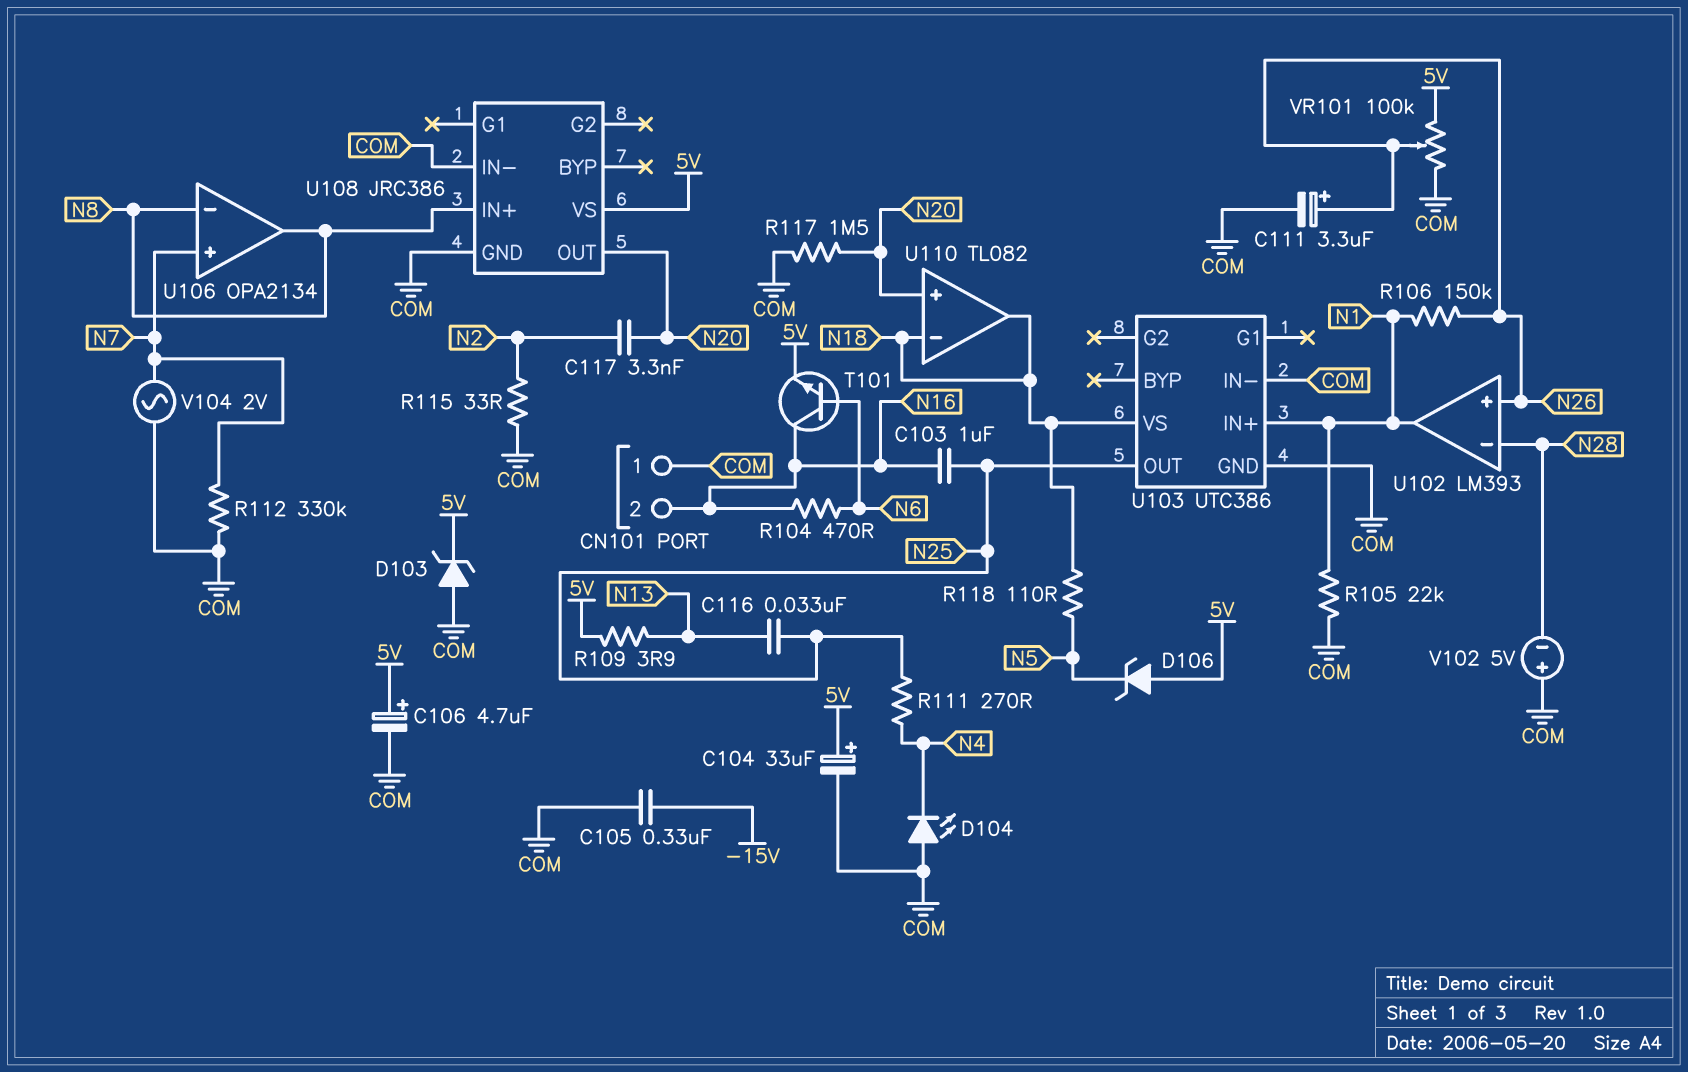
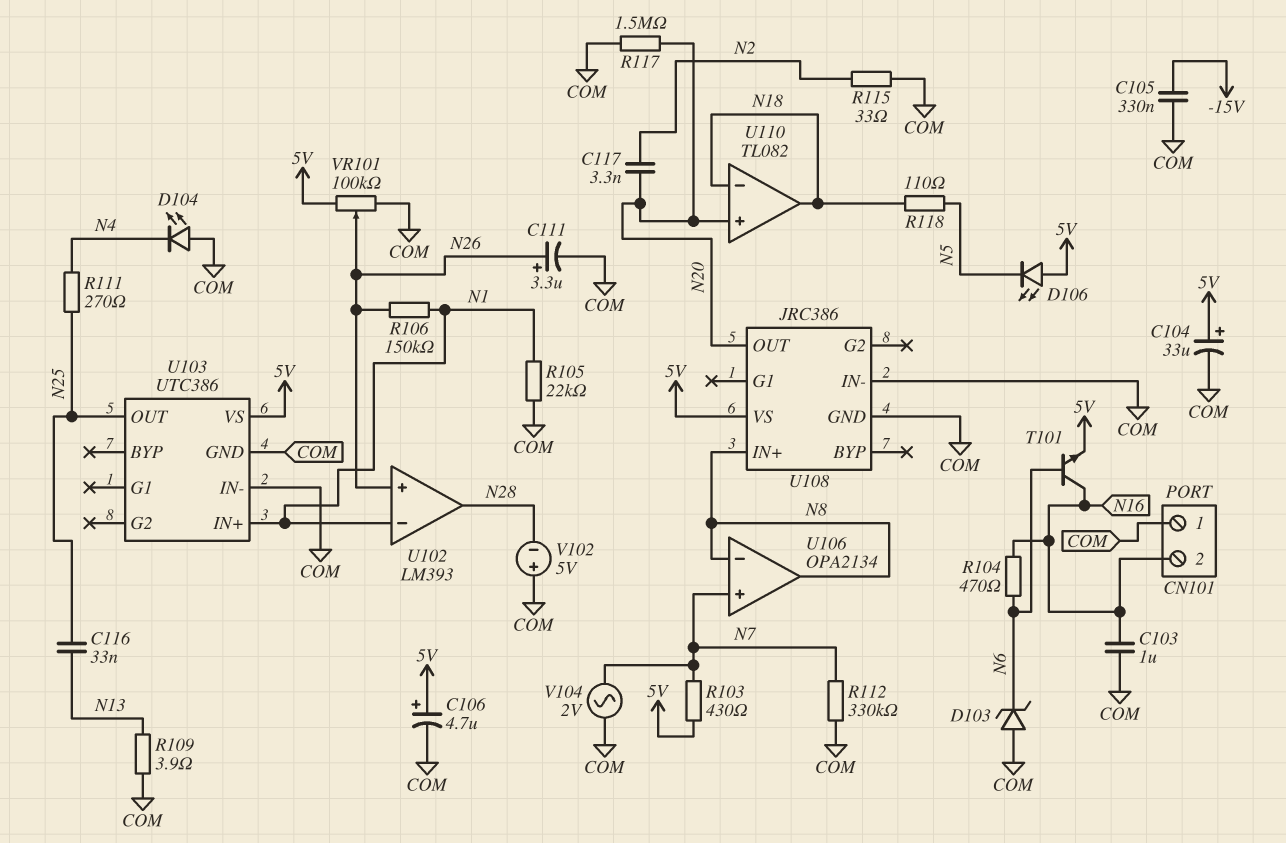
C103: 1uF (N16, N25) -> 1uF (COM, N16)
D103: zener (A COM, K 5V) -> zener (A COM, K N6)
D106: zener (A 5V, K N5) -> LED (A 5V, K N5)
R103: none -> 430 (5V, N7)
R109: 3.9 (5V, N13) -> 3.9 (COM, N13)
U102 pin in-: N28 -> N1
U102 pin out: N1 -> N28
U103 pin VS: N18 -> 5V

